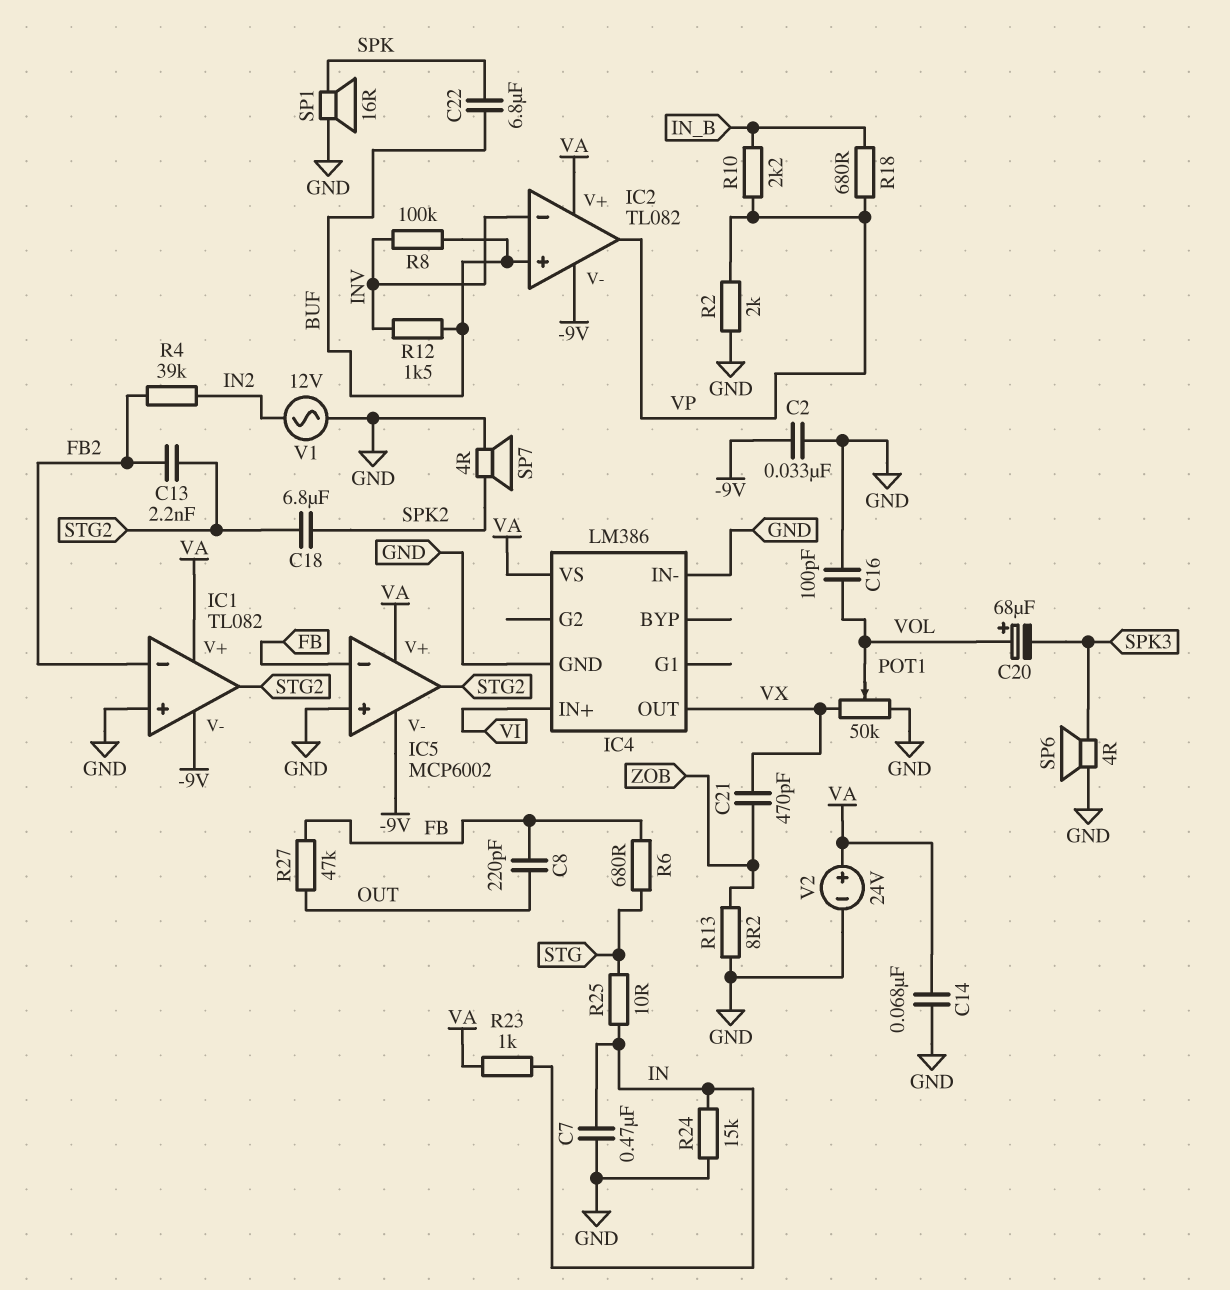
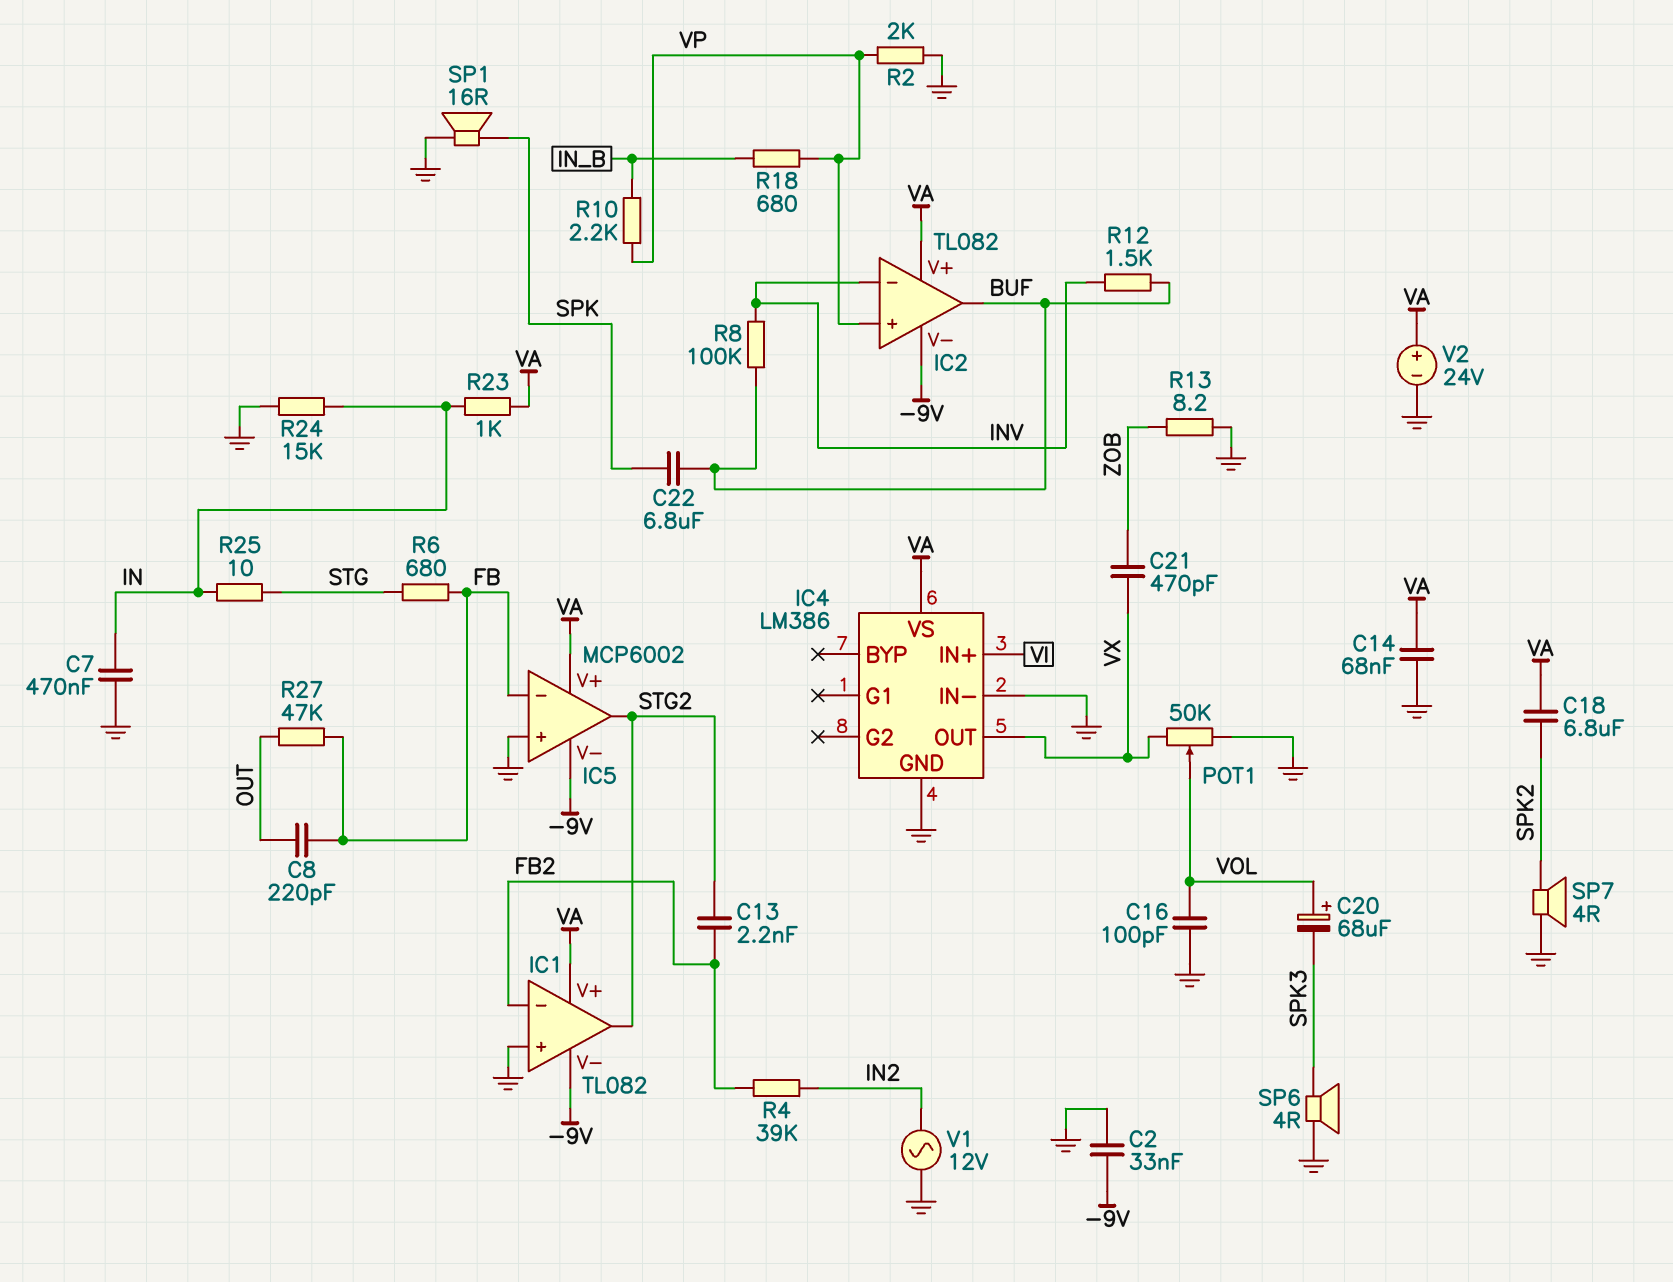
C18: 6.8uF (SPK2, STG2) -> 6.8uF (SPK2, VA)
IC2 pin in+: BUF -> VP
IC2 pin out: VP -> BUF

